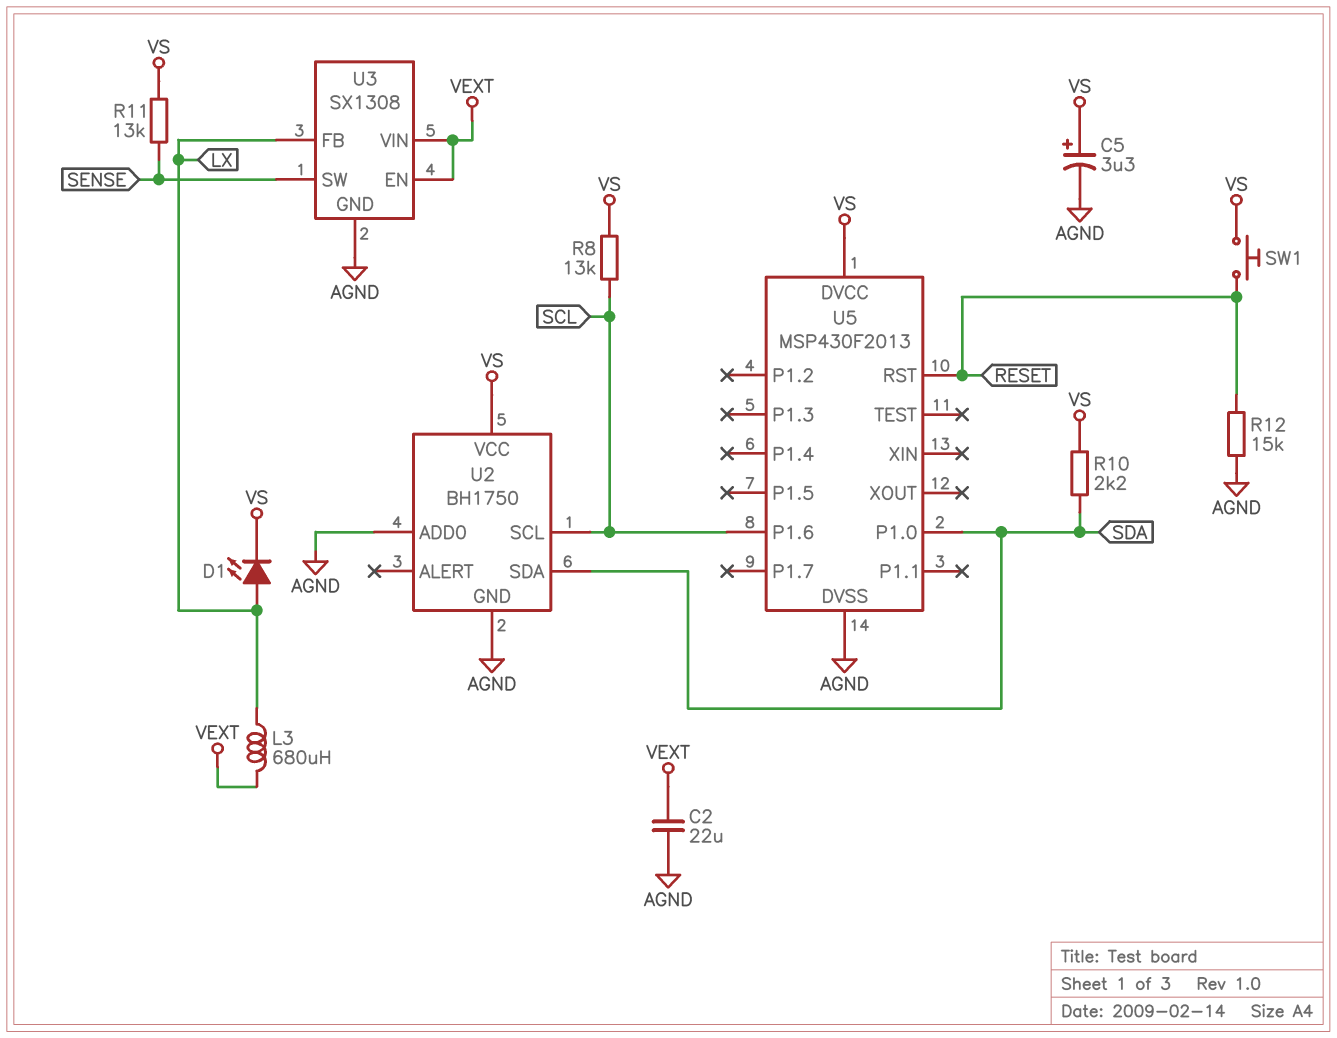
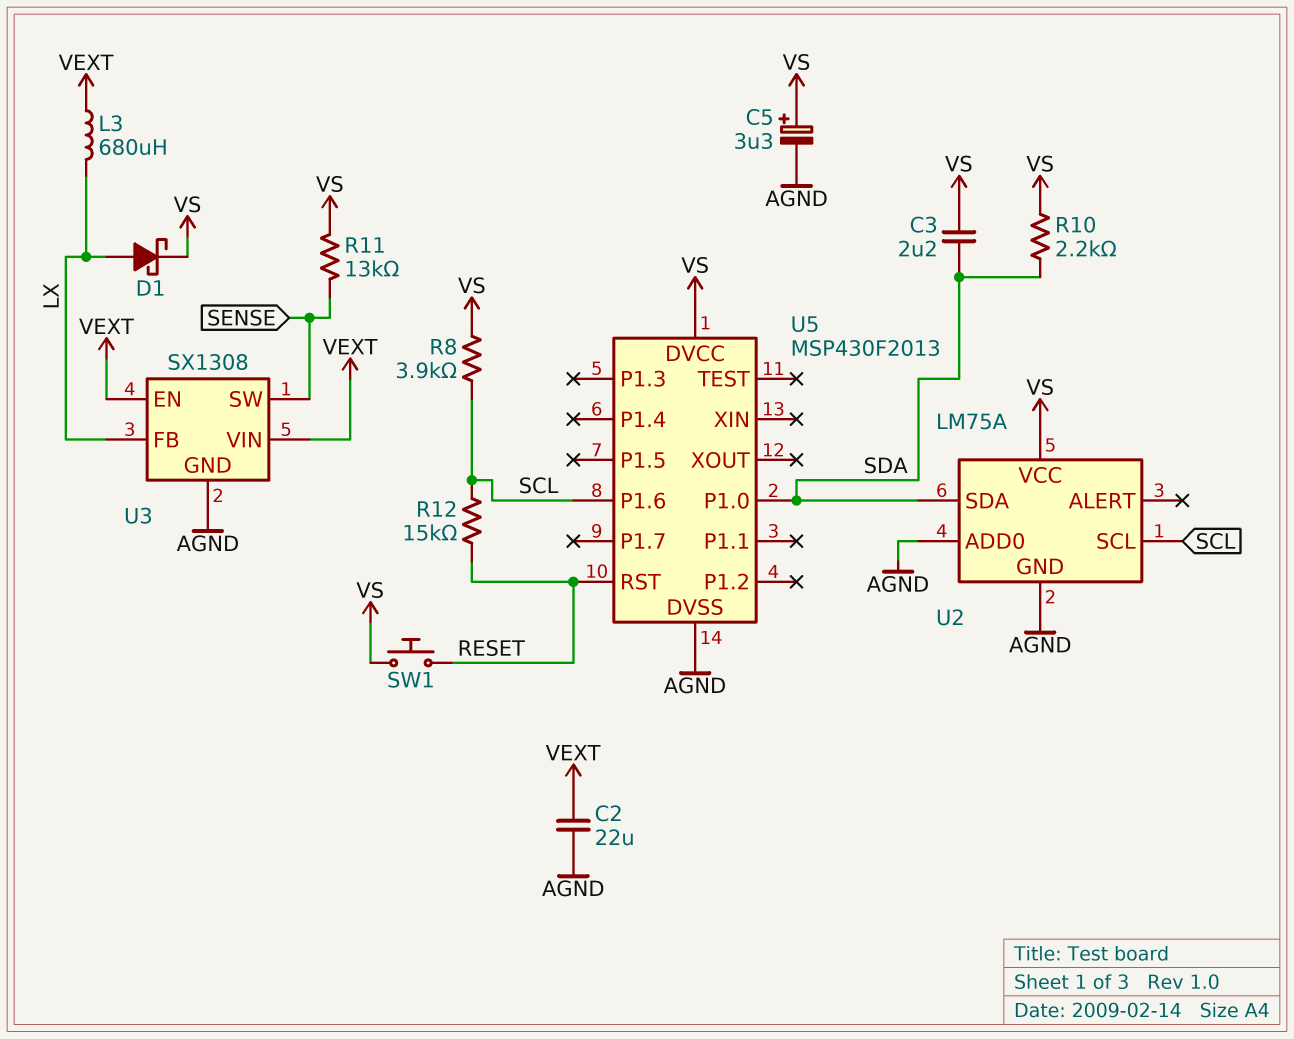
C3: none -> 2.2uF (SDA, VS)
D1: LED (A LX, K VS) -> schottky (A LX, K VS)
R8: 13k (SCL, VS) -> 3.9k (SCL, VS)
R12: 15k (AGND, RESET) -> 15k (RESET, SCL)
U2: BH1750 -> LM75A

